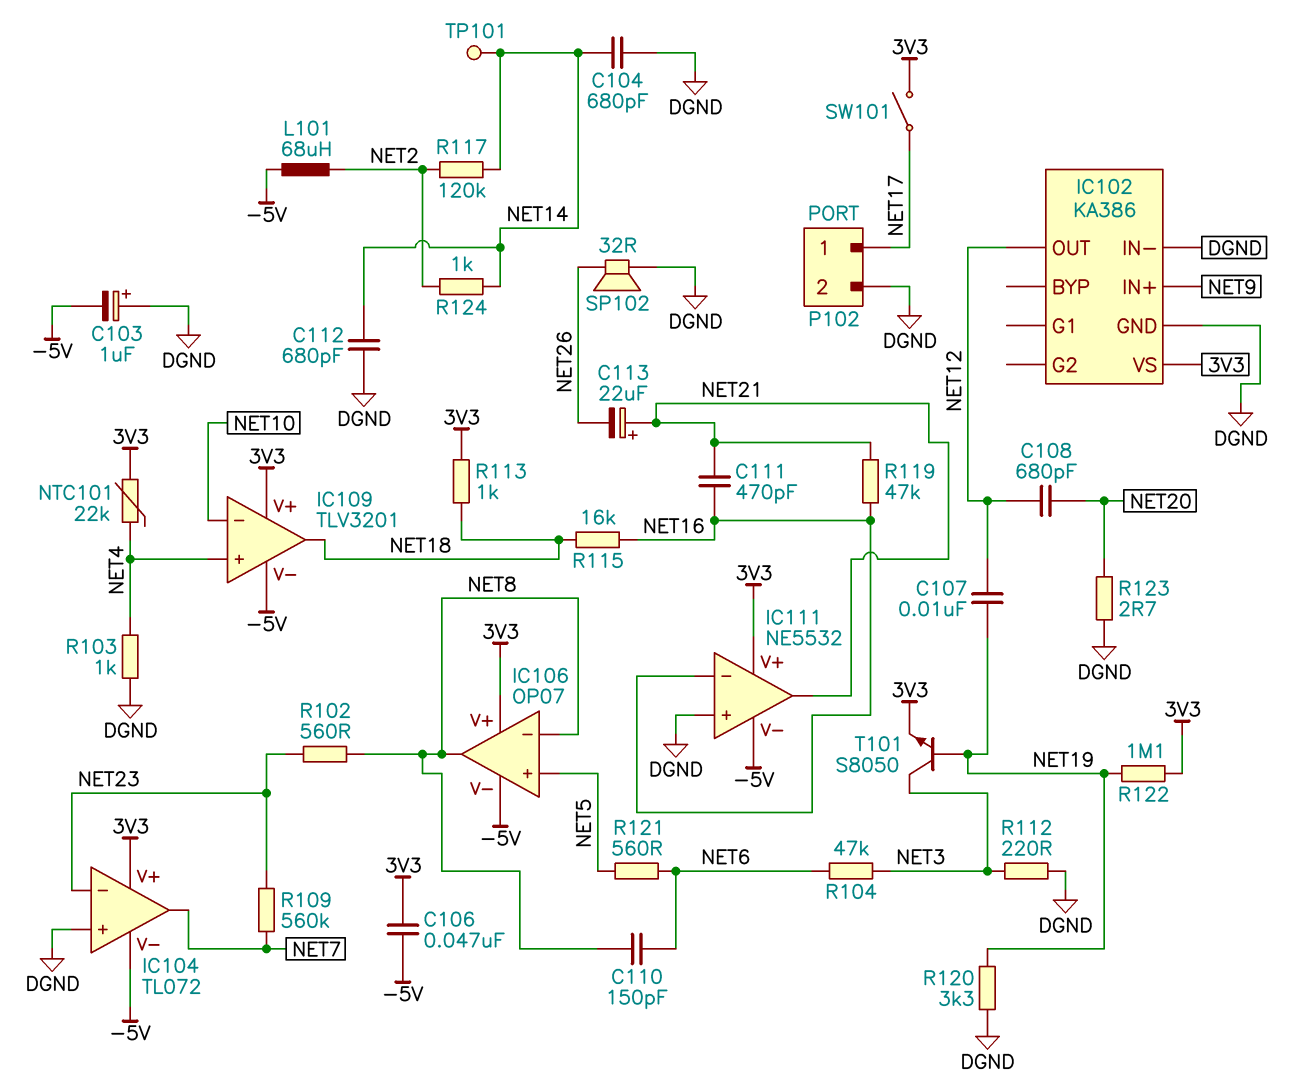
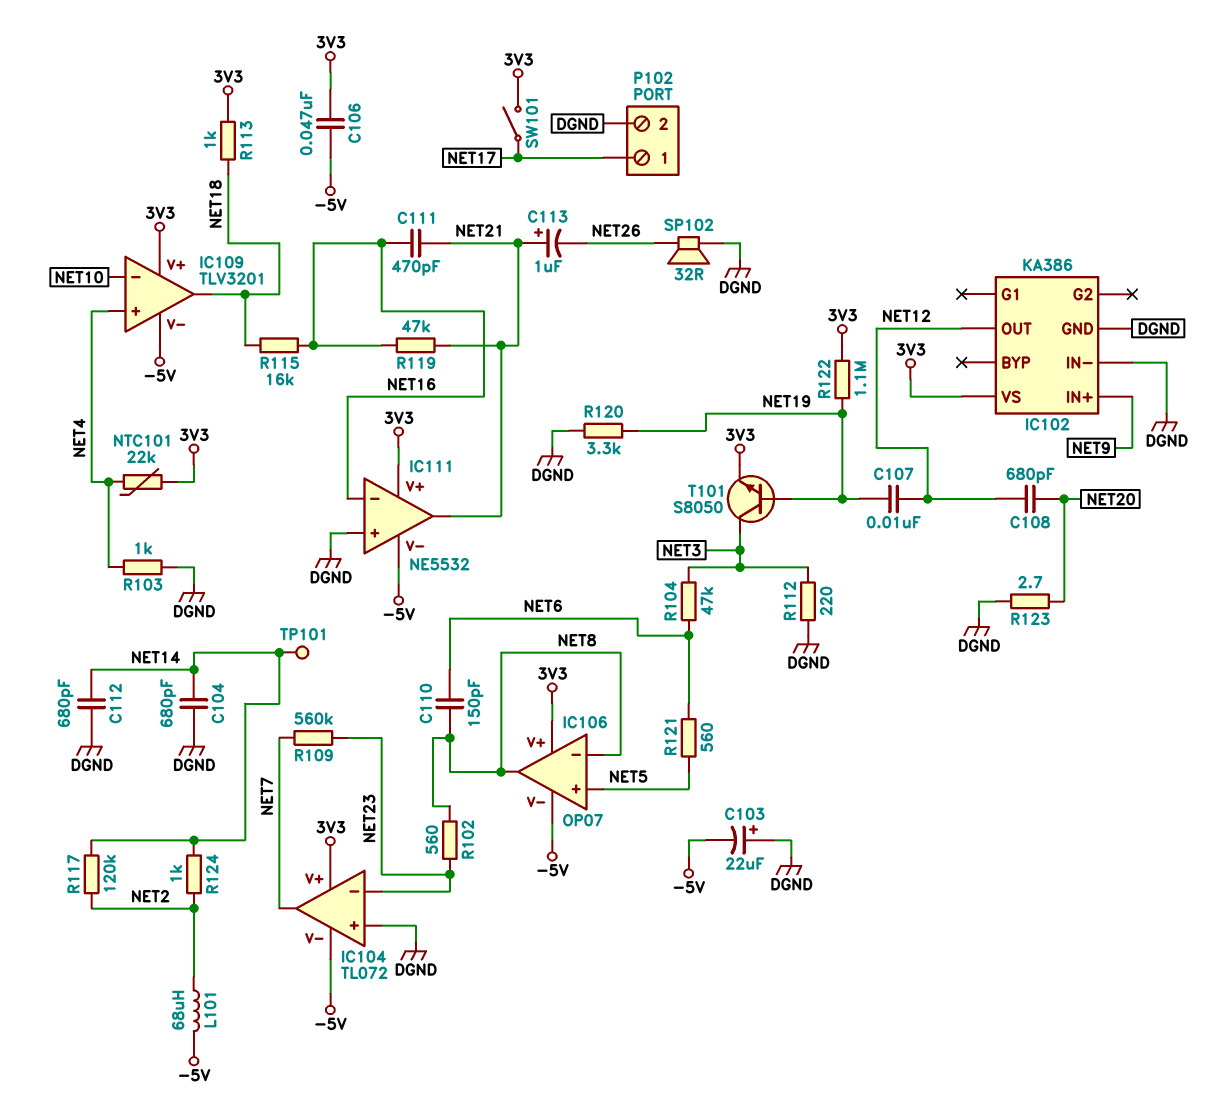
C103: 1uF (plus DGND, minus -5V) -> 22uF (plus DGND, minus -5V)
C113: 22uF (plus NET21, minus NET26) -> 1uF (plus NET21, minus NET26)

